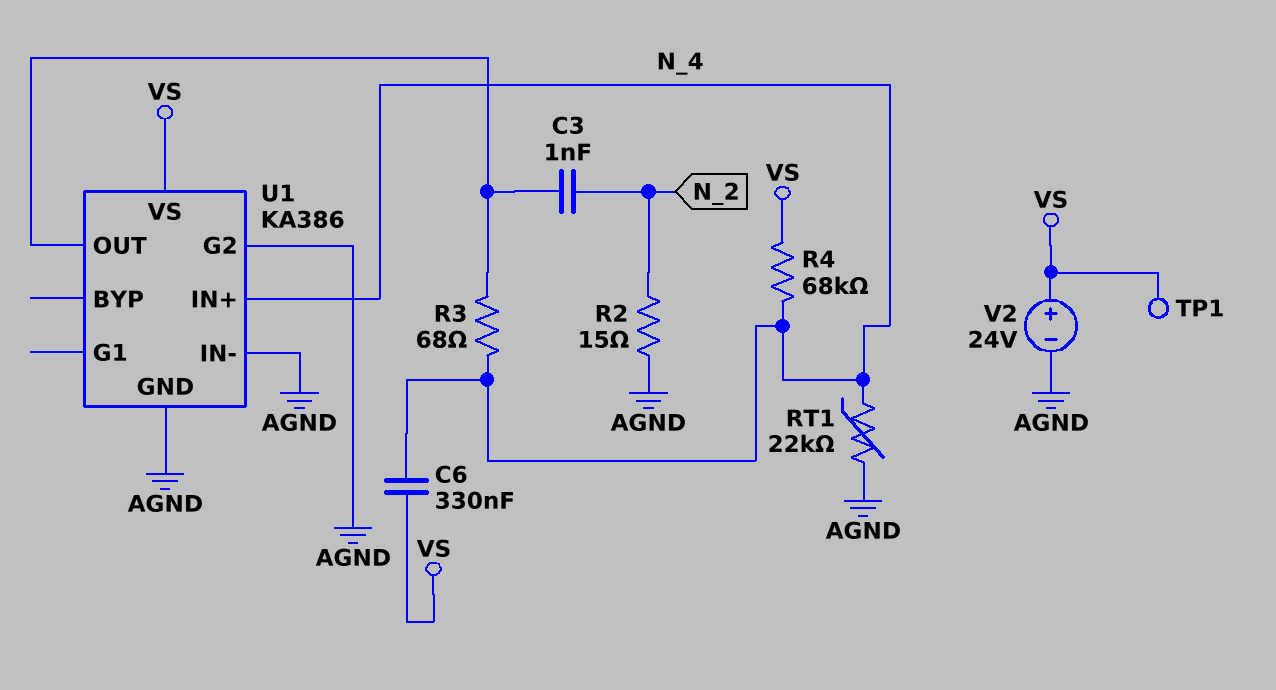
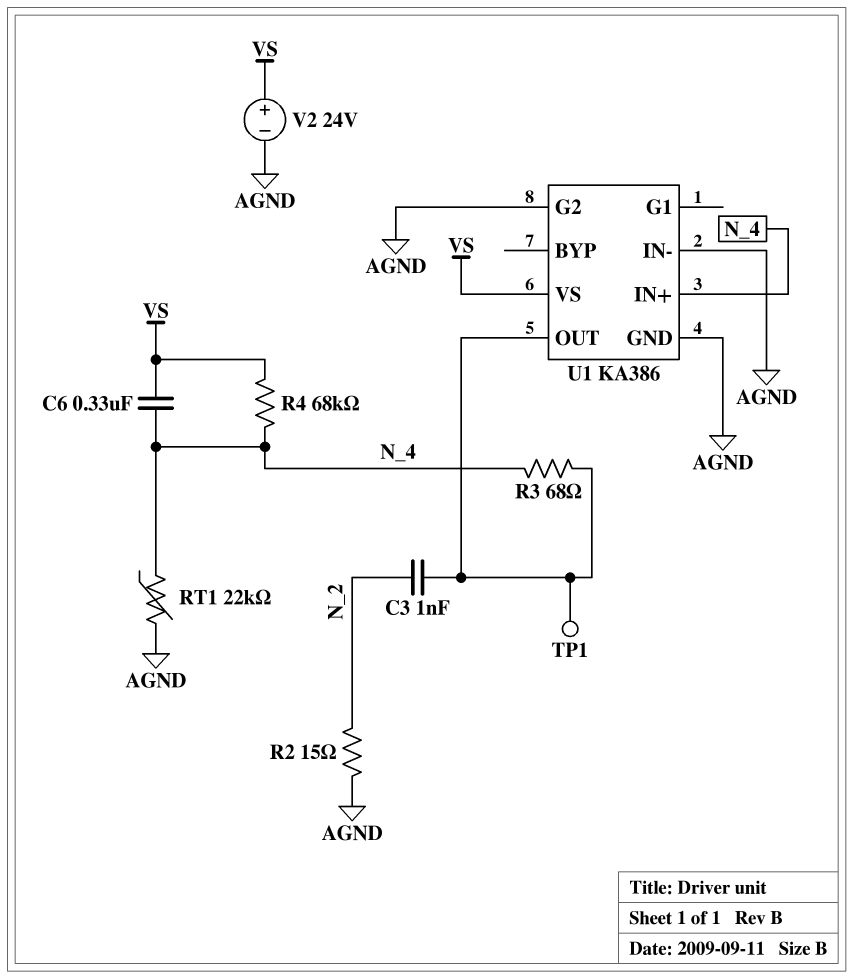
TP1: test point (VS) -> test point (U1/OUT)

